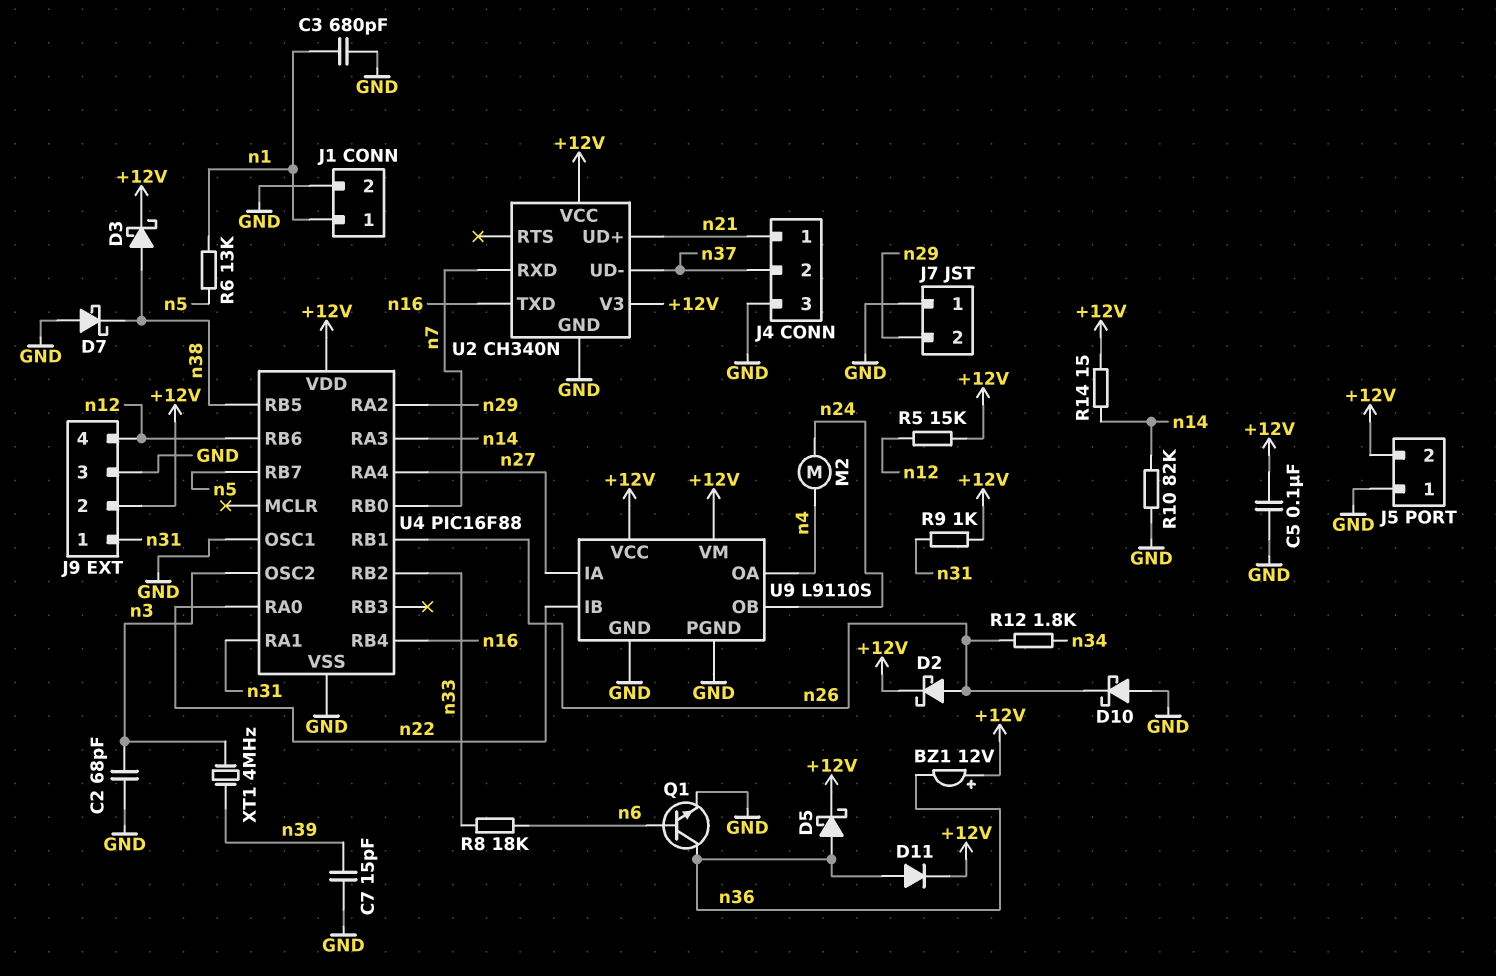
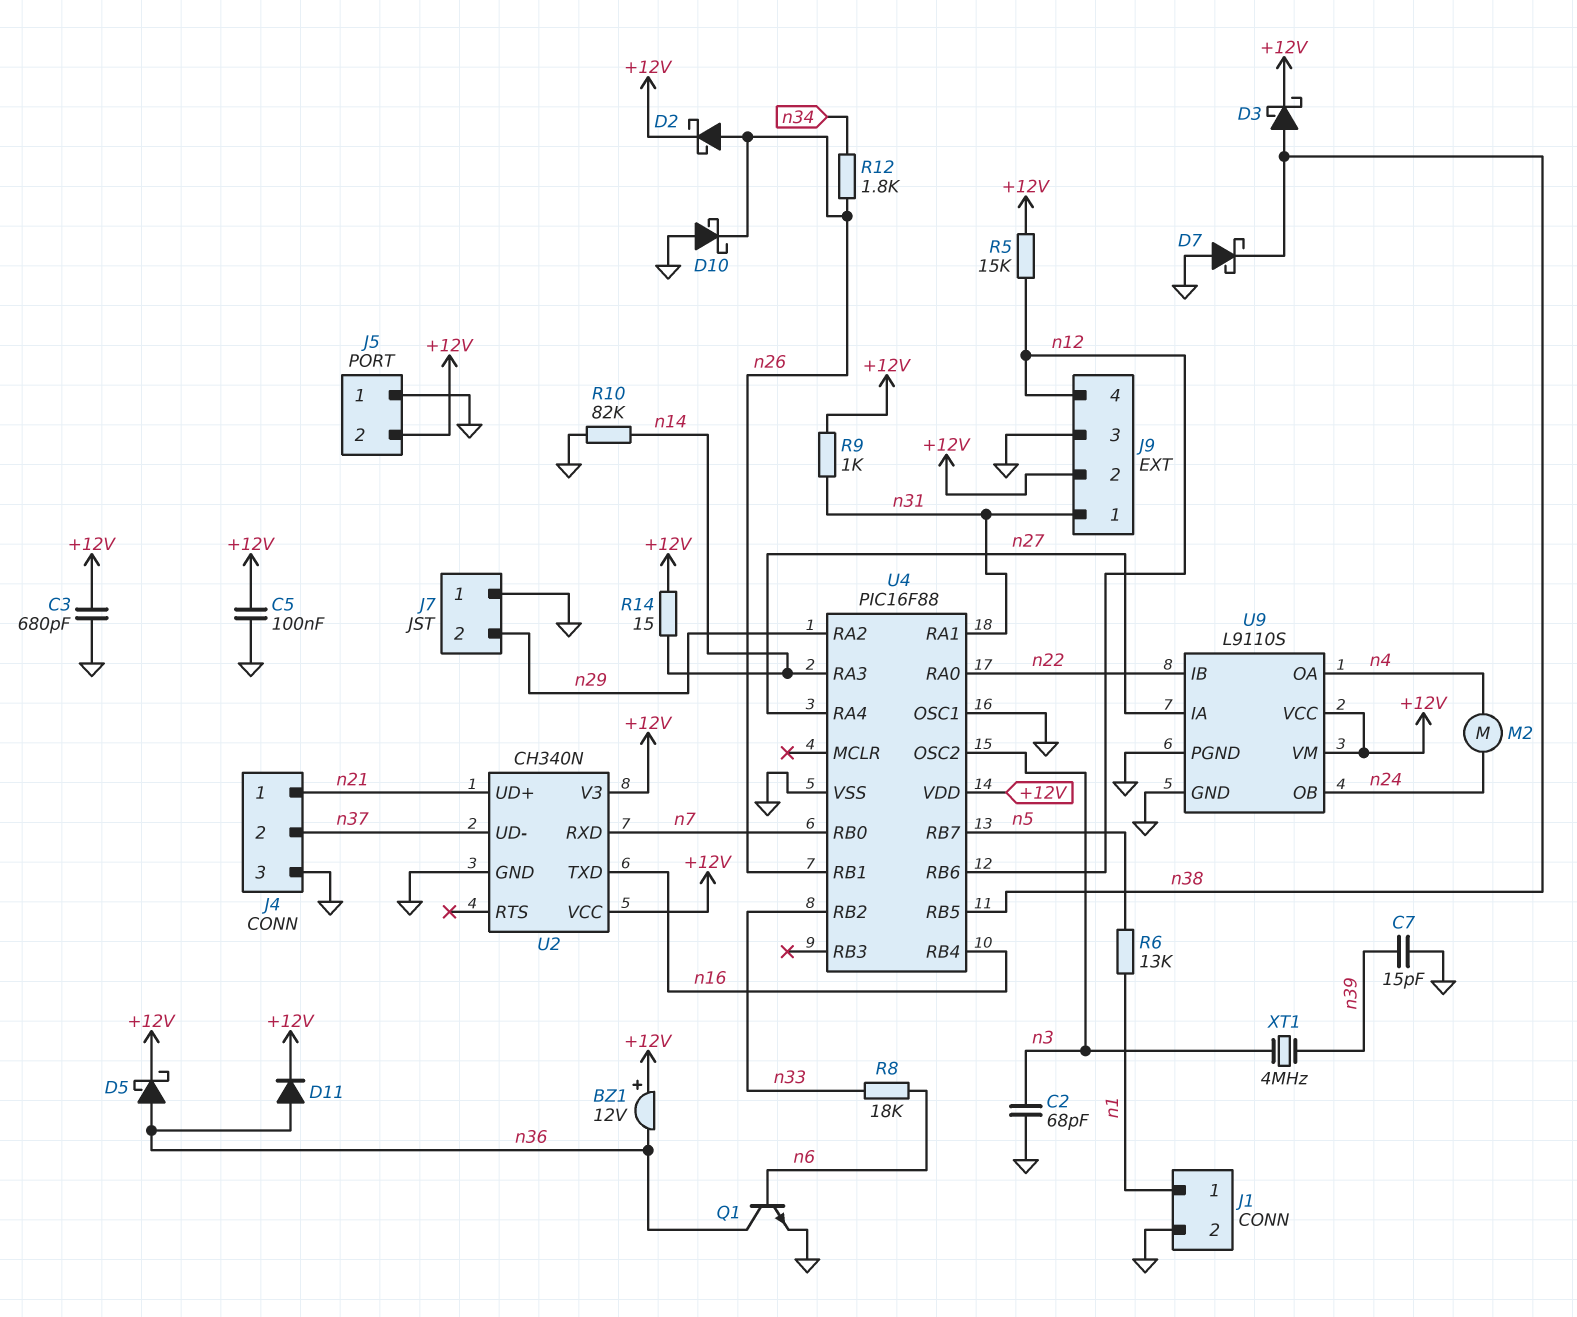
C3: 680pF (GND, n1) -> 680pF (+12V, GND)

